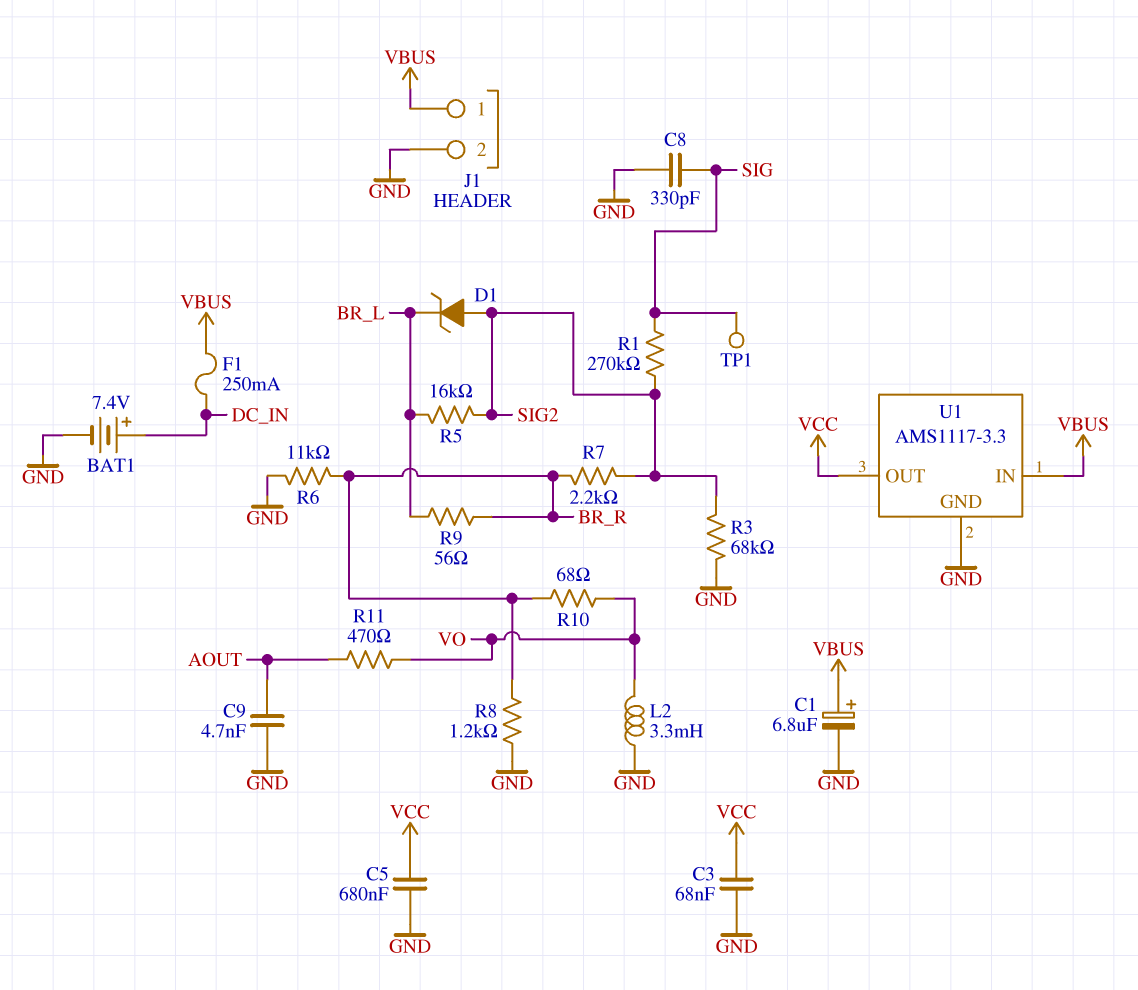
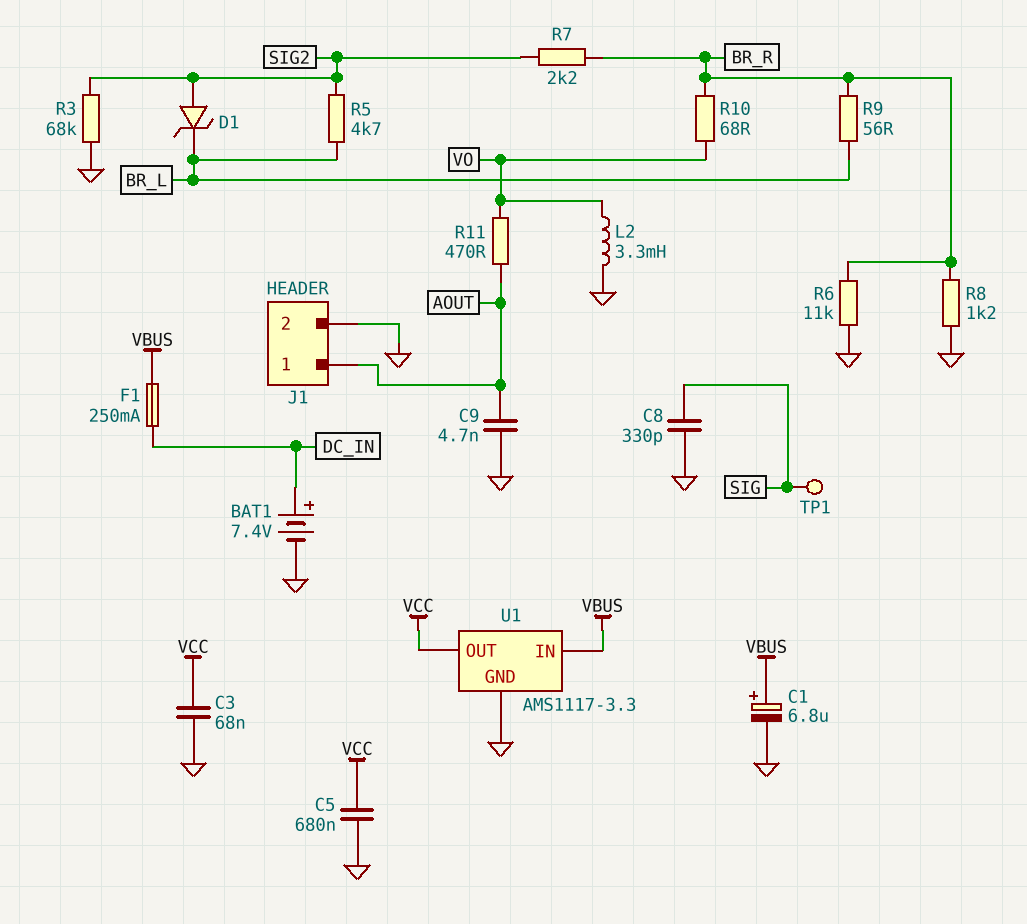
J1 pin 1: VBUS -> AOUT
R1: 270k (SIG, SIG2) -> none
R5: 16k (BR_L, SIG2) -> 4.7k (BR_L, SIG2)

